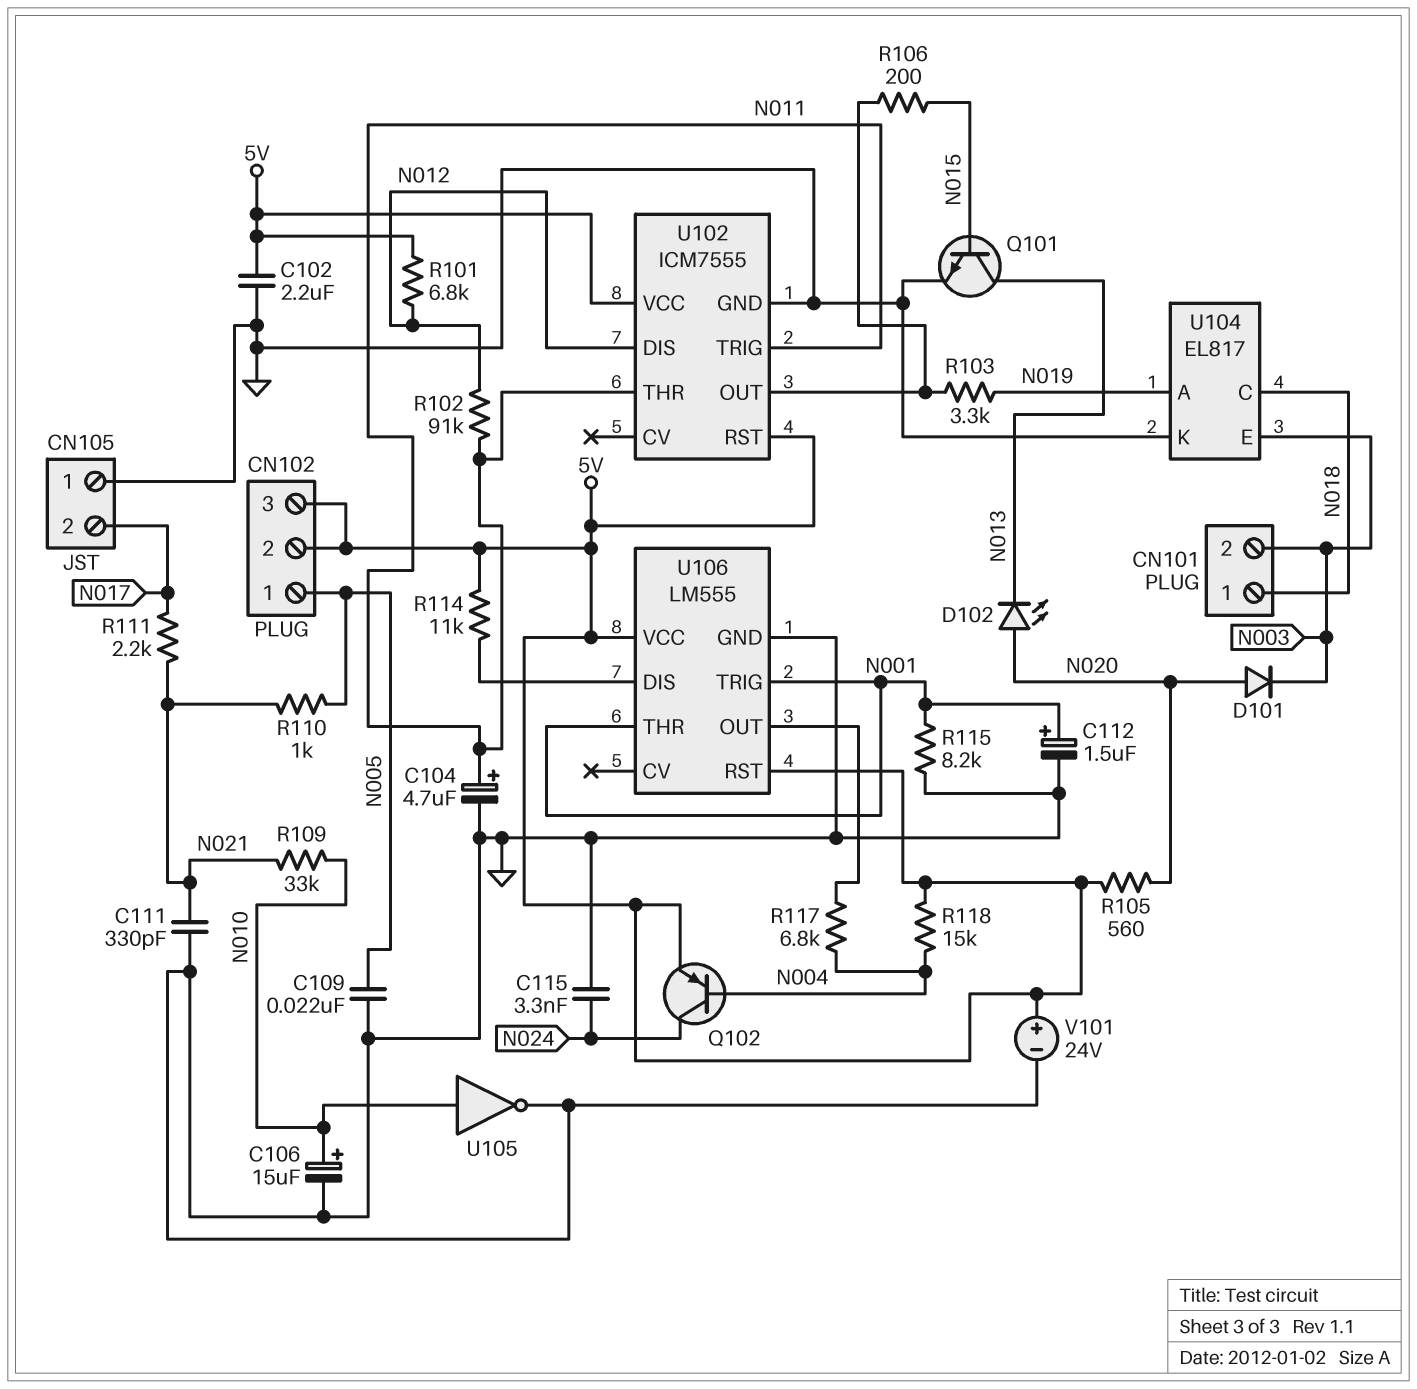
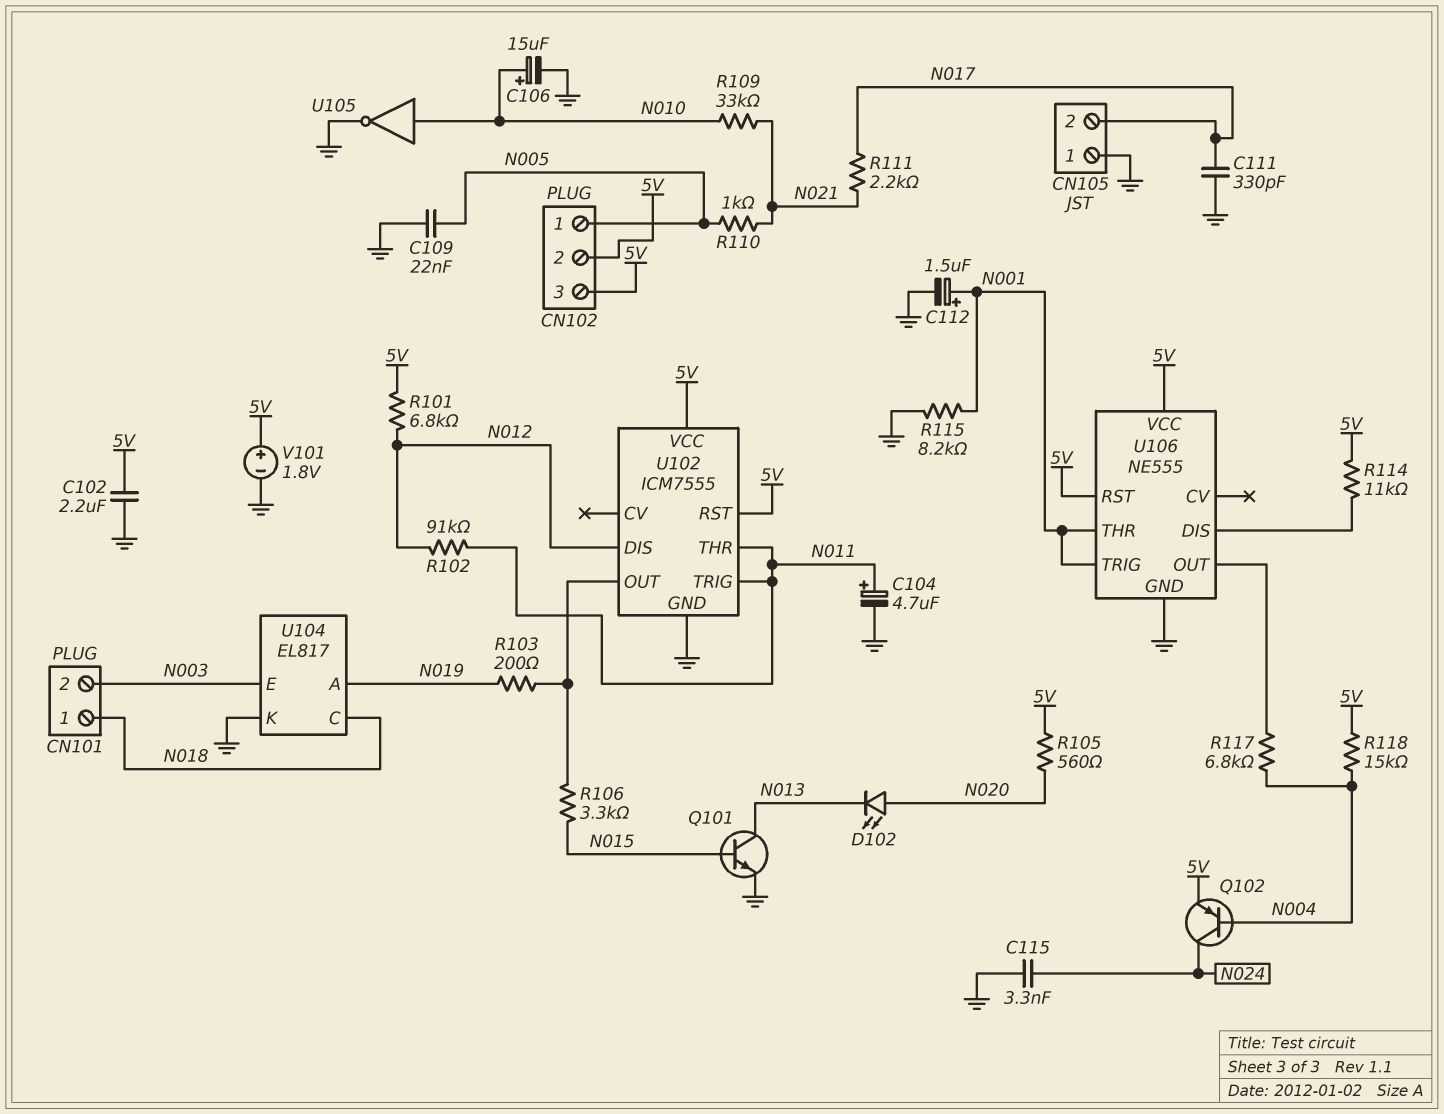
C111: 330pF (GND, N021) -> 330pF (GND, N017)
D101: diode (A N020, K N003) -> none
R103: 3.3k (N019, U102/OUT) -> 200 (N019, U102/OUT)
R106: 200 (N015, U102/OUT) -> 3.3k (N015, U102/OUT)
U106: LM555 -> NE555
V101: 24V (plus 5V, minus GND) -> 1.8V (plus 5V, minus GND)

